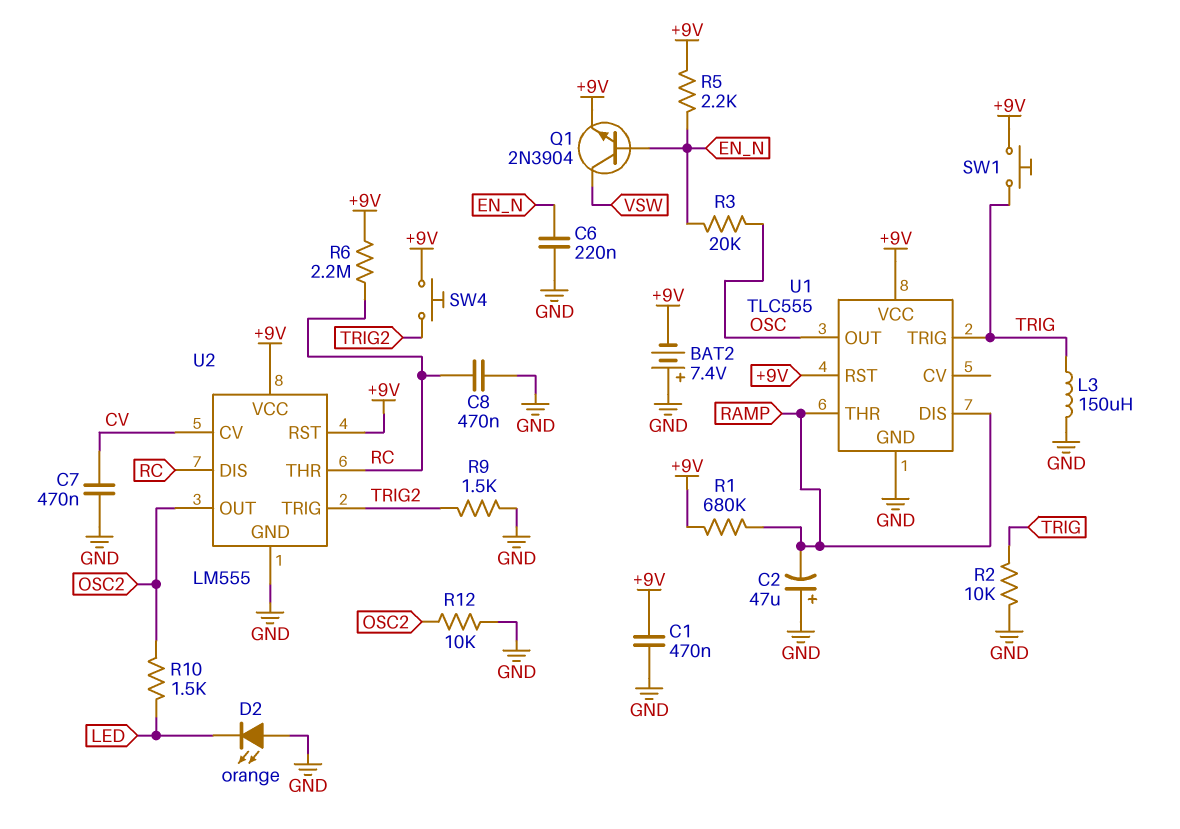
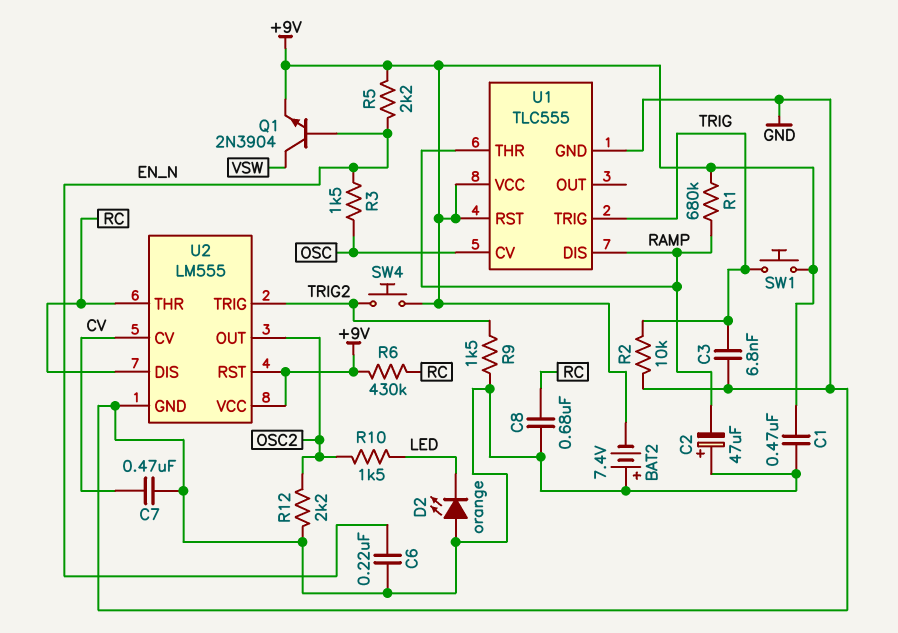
C3: none -> 6.8nF (GND, TRIG)
C8: 470nF (GND, RC) -> 680nF (GND, RC)
L3: 150uH (GND, TRIG) -> none
R3: 20k (EN_N, OSC) -> 1.5k (EN_N, OSC)
R6: 2.2M (+9V, RC) -> 430k (+9V, RC)
R12: 10k (GND, OSC2) -> 2.2k (GND, OSC2)
U1 pin CV: none -> OSC
U1 pin OUT: OSC -> none

